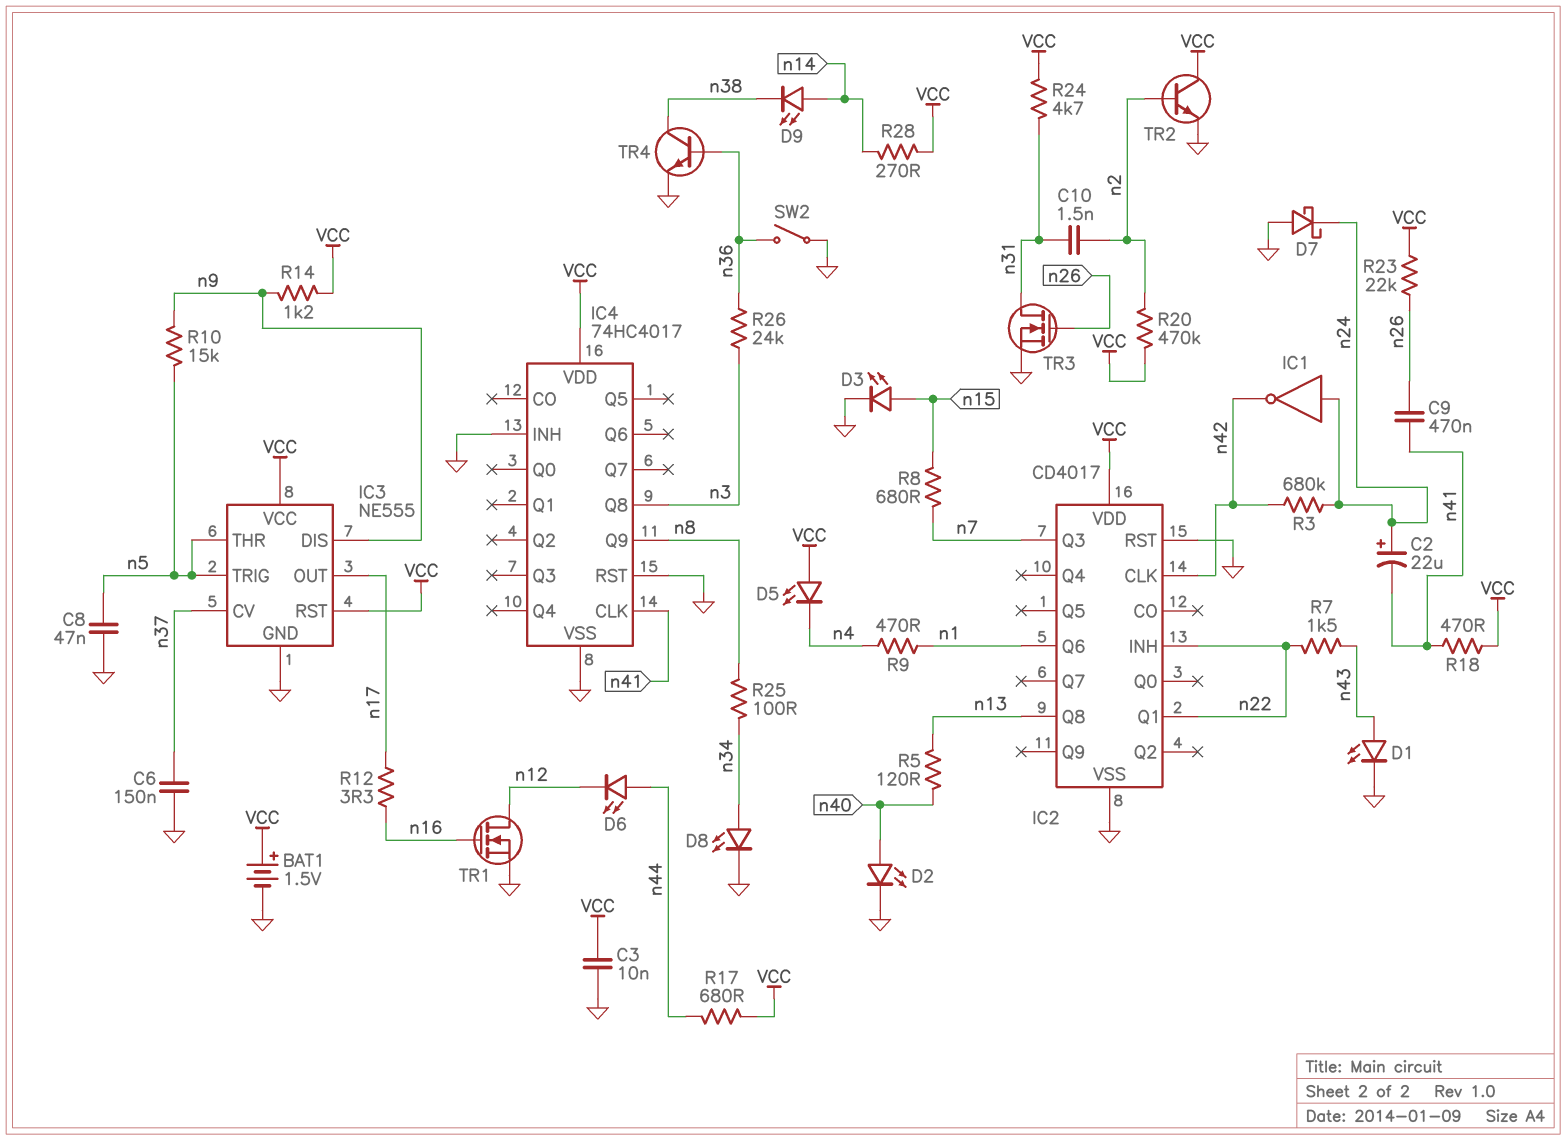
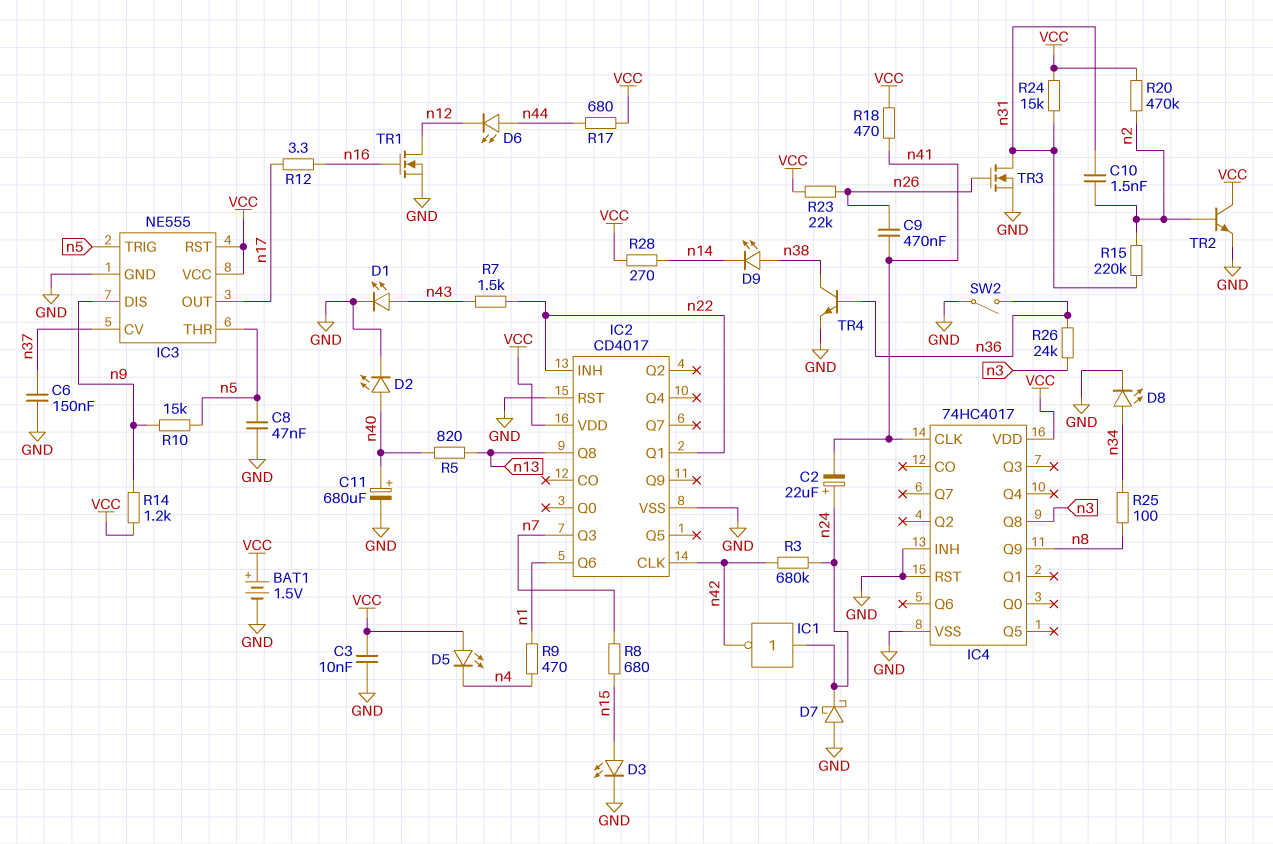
C11: none -> 680uF (plus n40, minus GND)
D9: LED (A n14, K n38) -> LED (A n38, K n14)
R5: 120 (n13, n40) -> 820 (n13, n40)
R15: none -> 220k (n2, n31)
R24: 4.7k (VCC, n31) -> 15k (VCC, n31)

